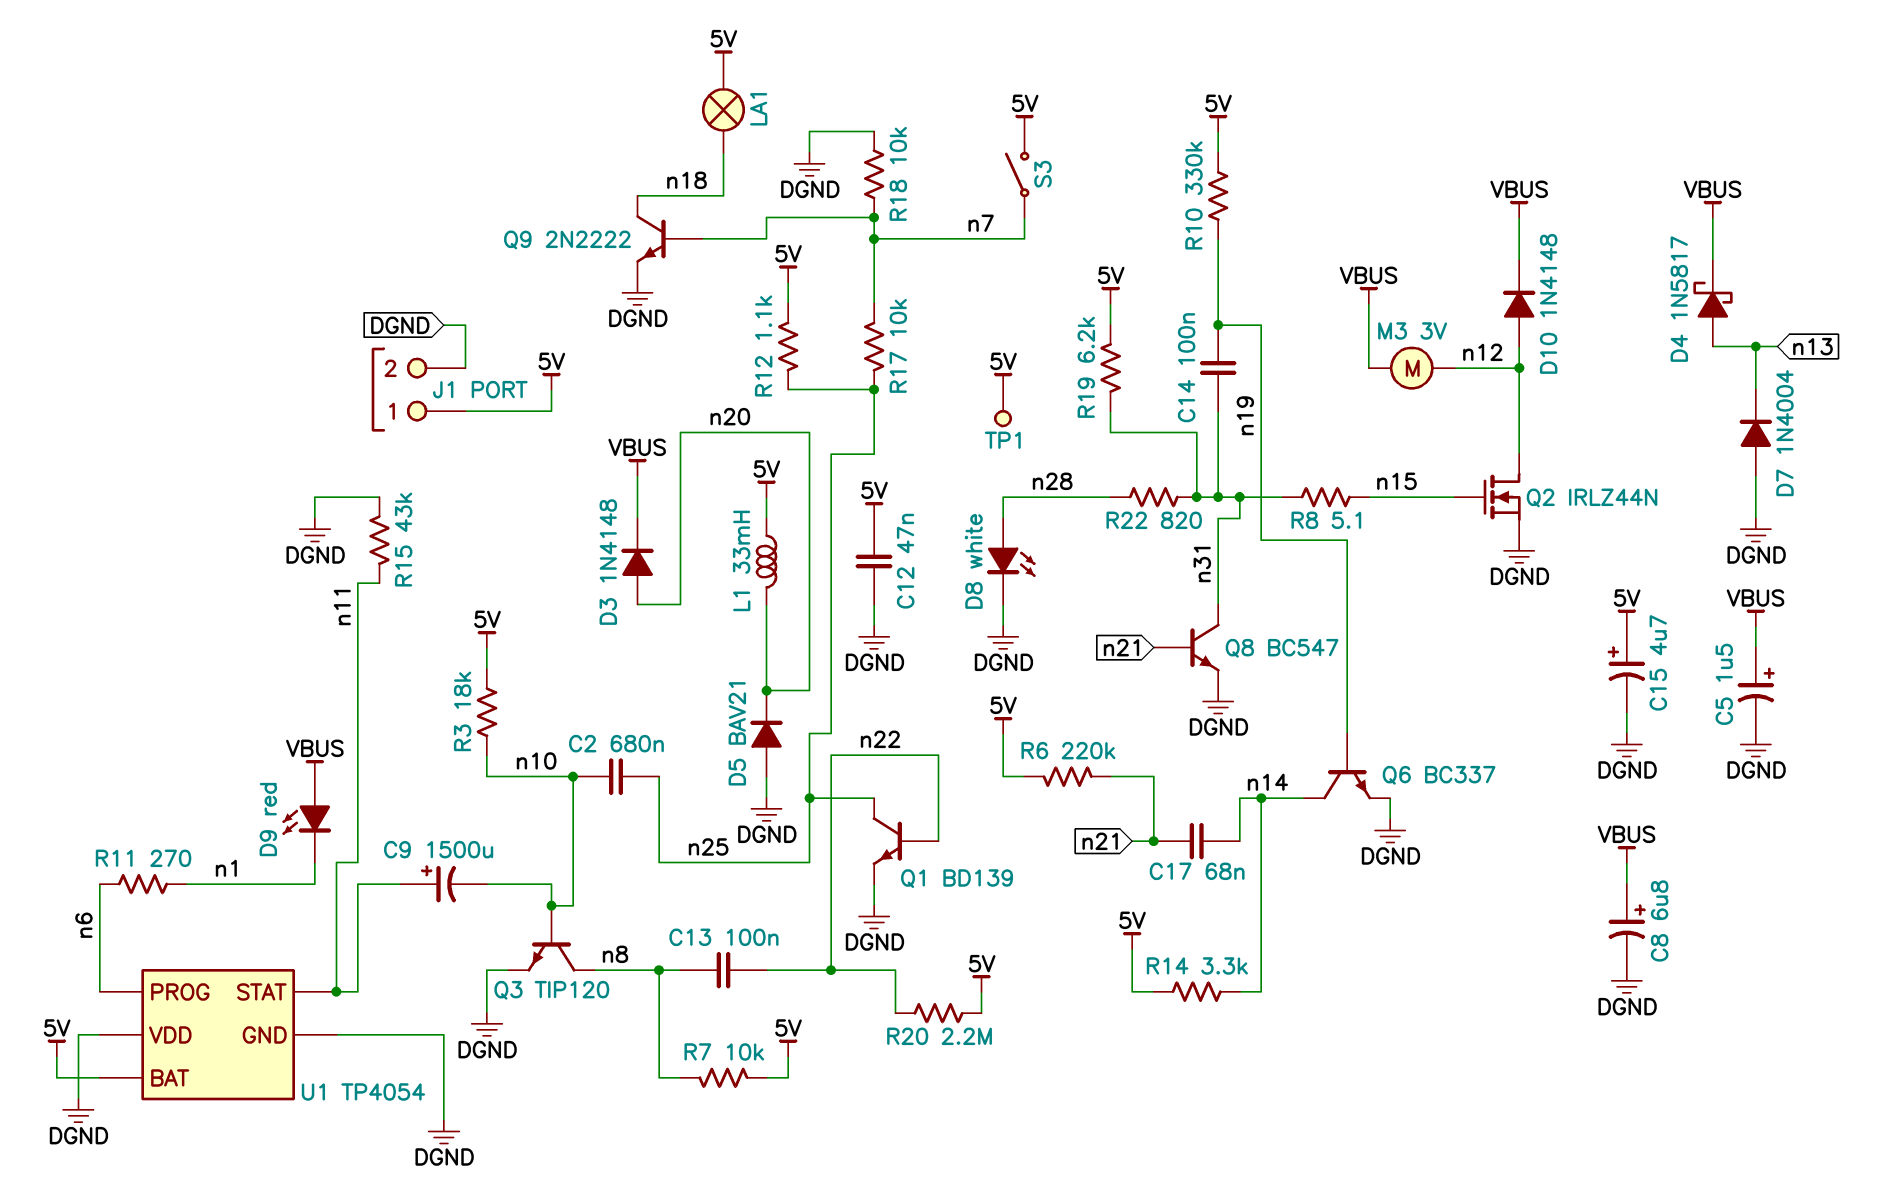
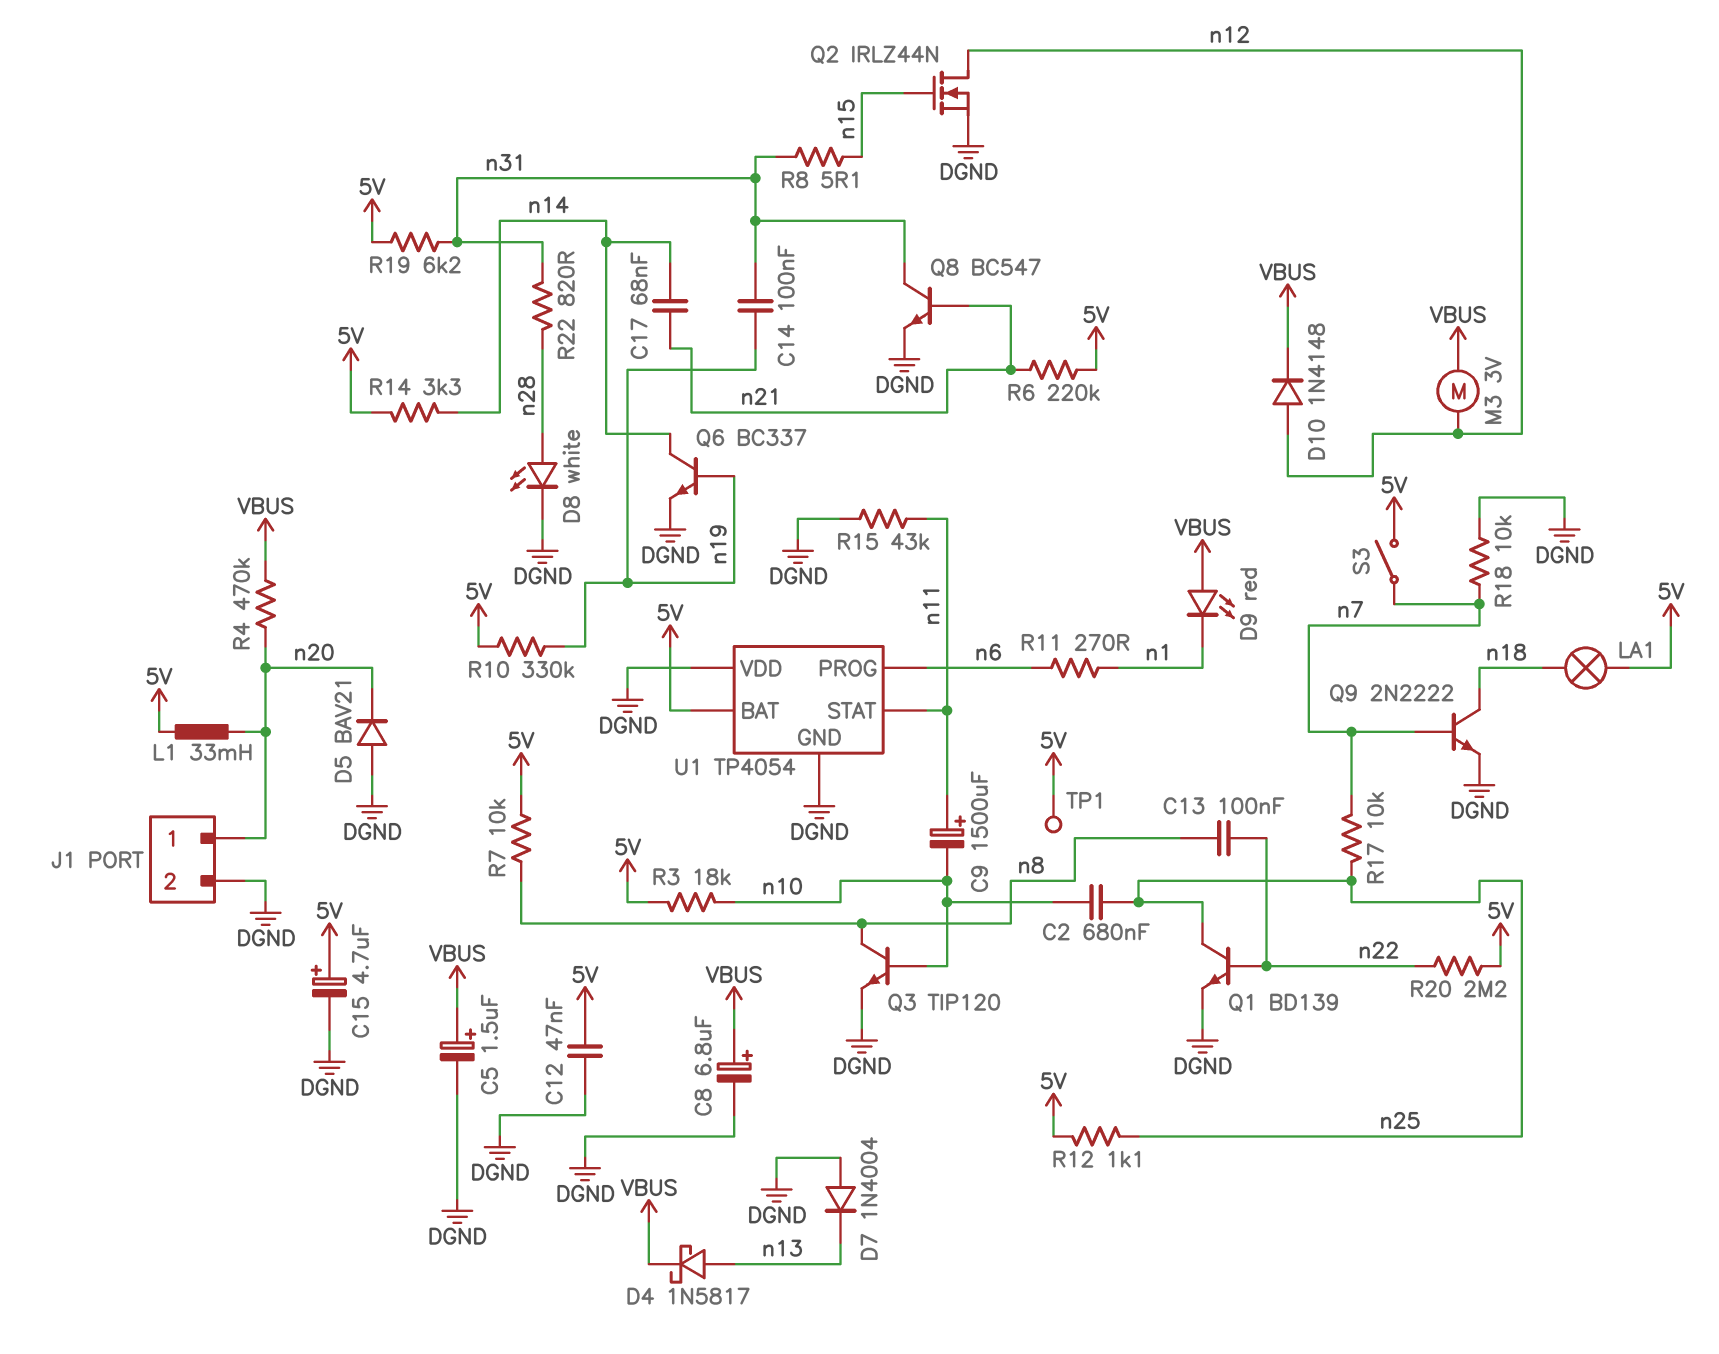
D3: diode 1N4148 (A n20, K VBUS) -> none
J1 pin 1: 5V -> n20
R4: none -> 470k (VBUS, n20)

